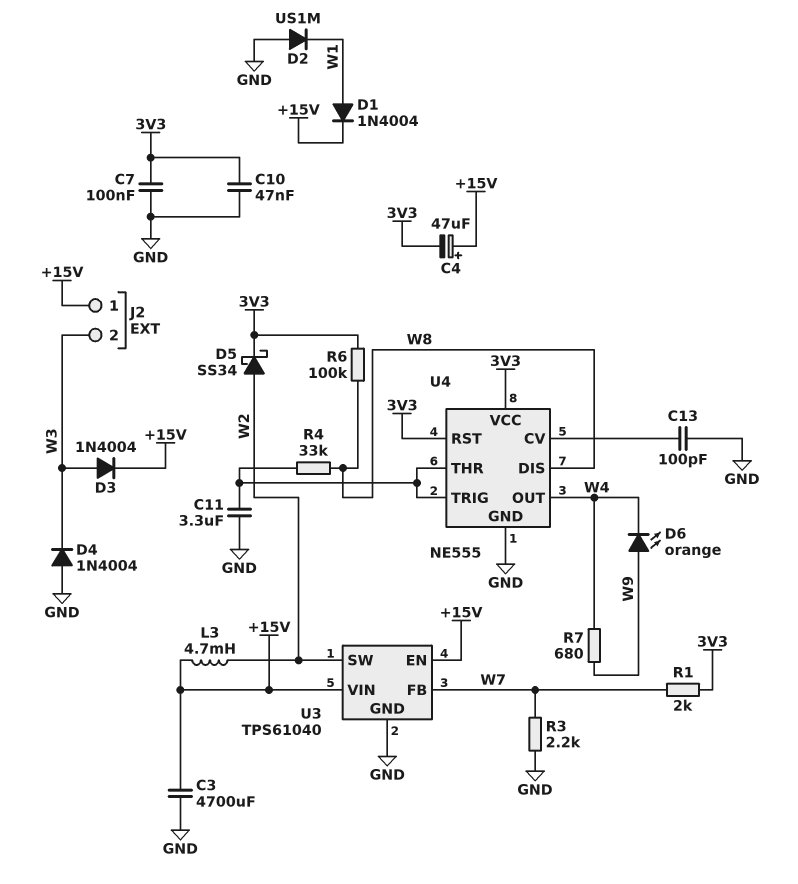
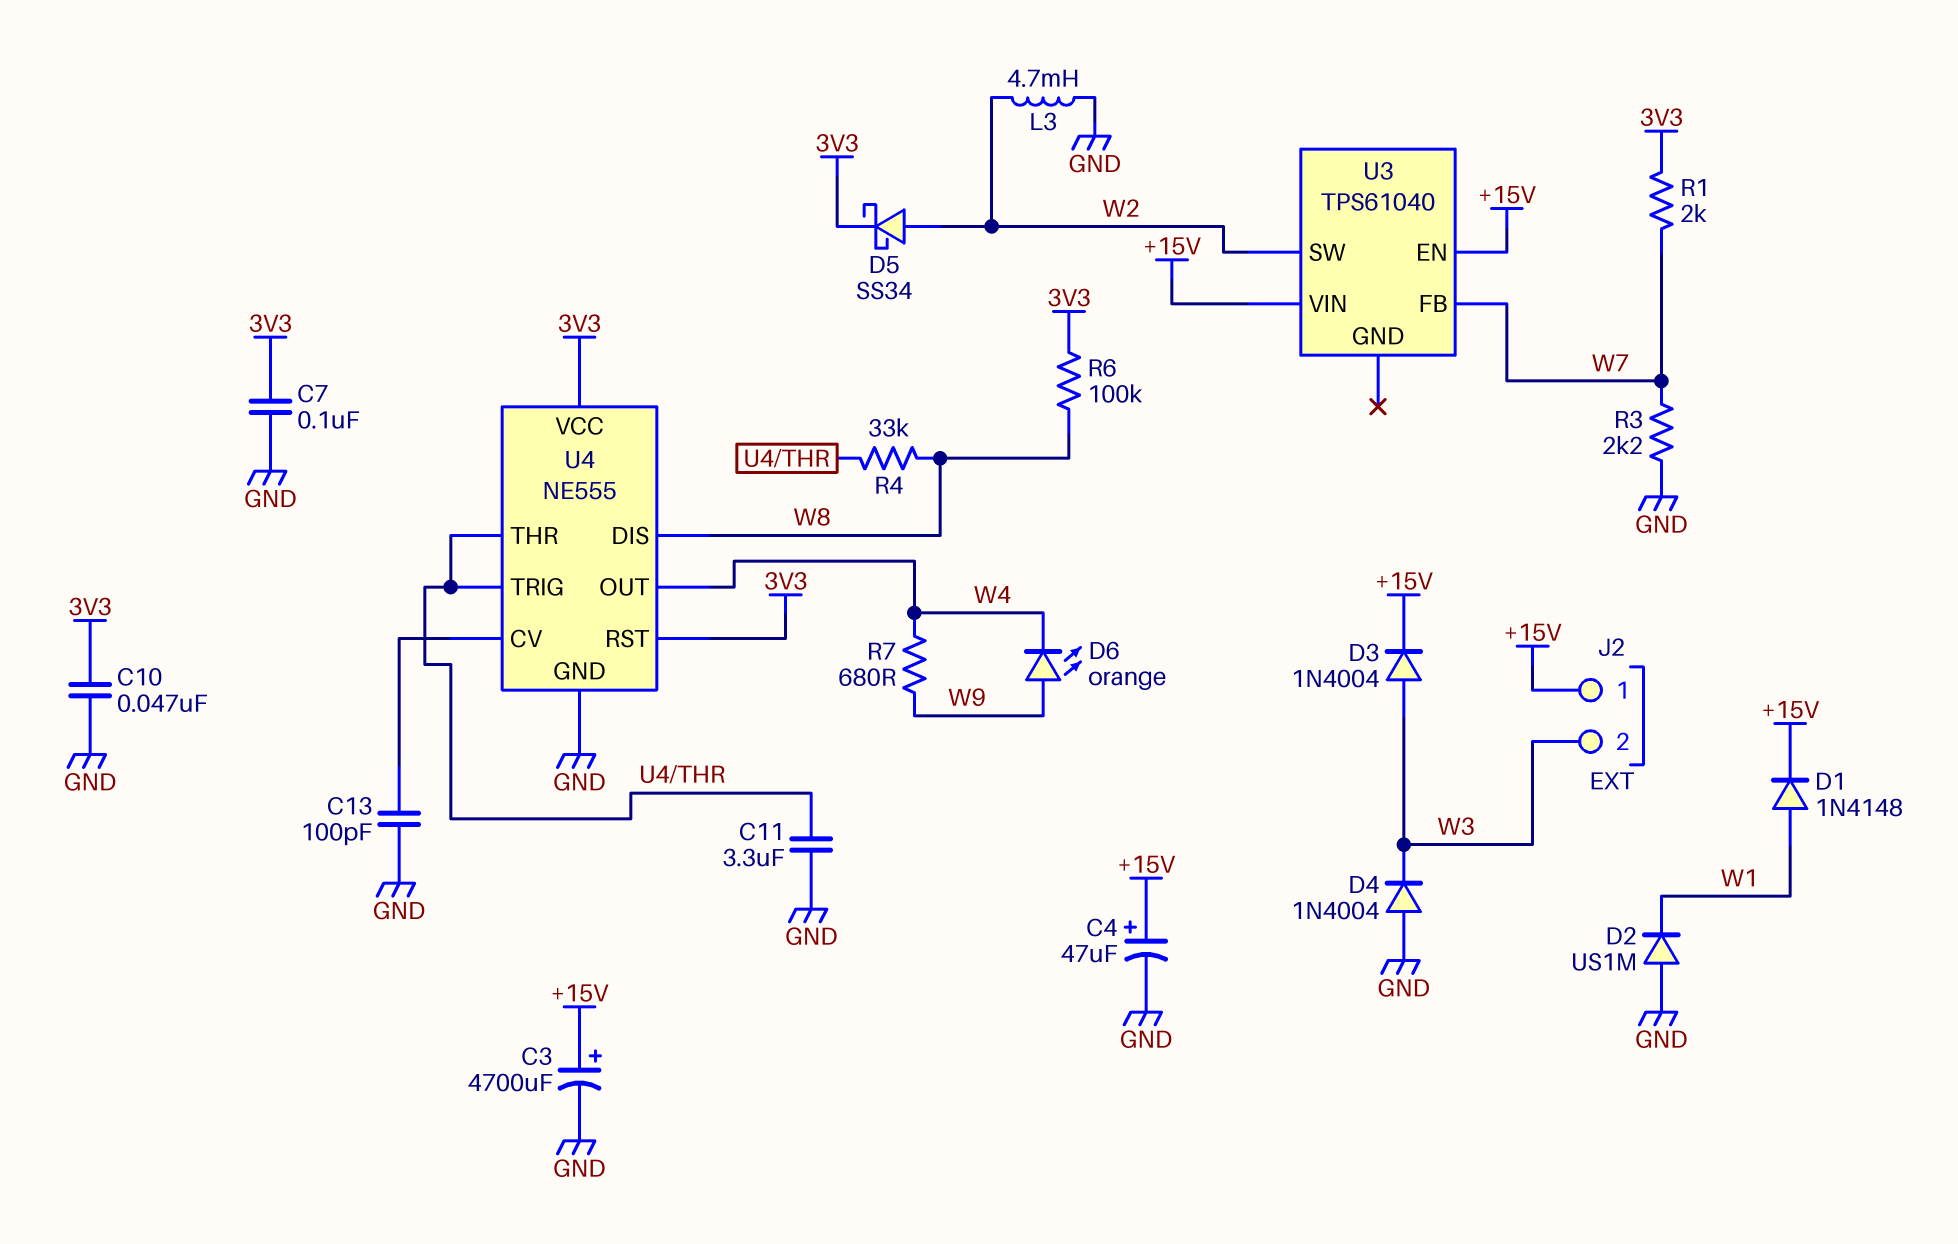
C3: 4700uF (+15V, GND) -> 4700uF (plus +15V, minus GND)
C4: 47uF (plus +15V, minus 3V3) -> 47uF (plus +15V, minus GND)
D1: diode 1N4004 (A W1, K +15V) -> diode 1N4148 (A W1, K +15V)
L3: 4.7mH (+15V, W2) -> 4.7mH (GND, W2)
U3 pin GND: GND -> none

